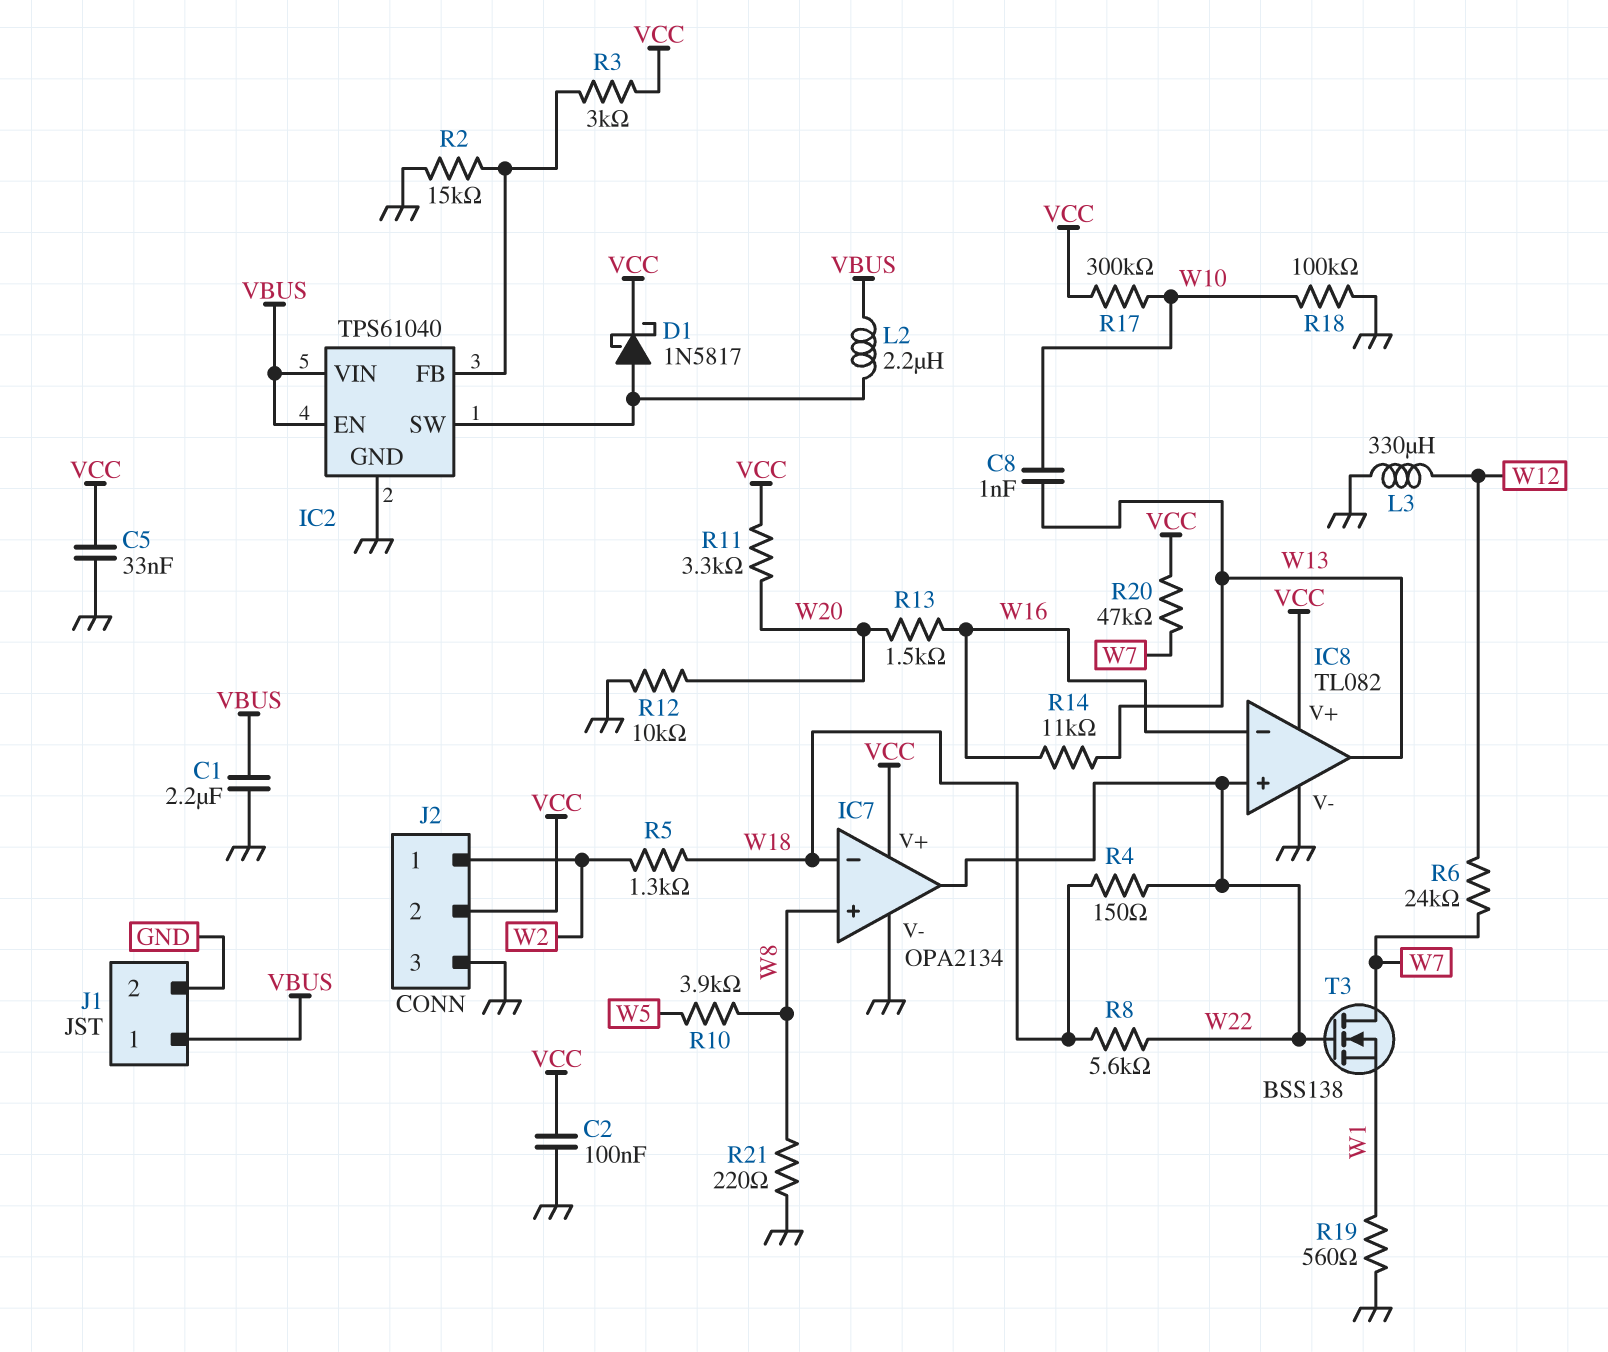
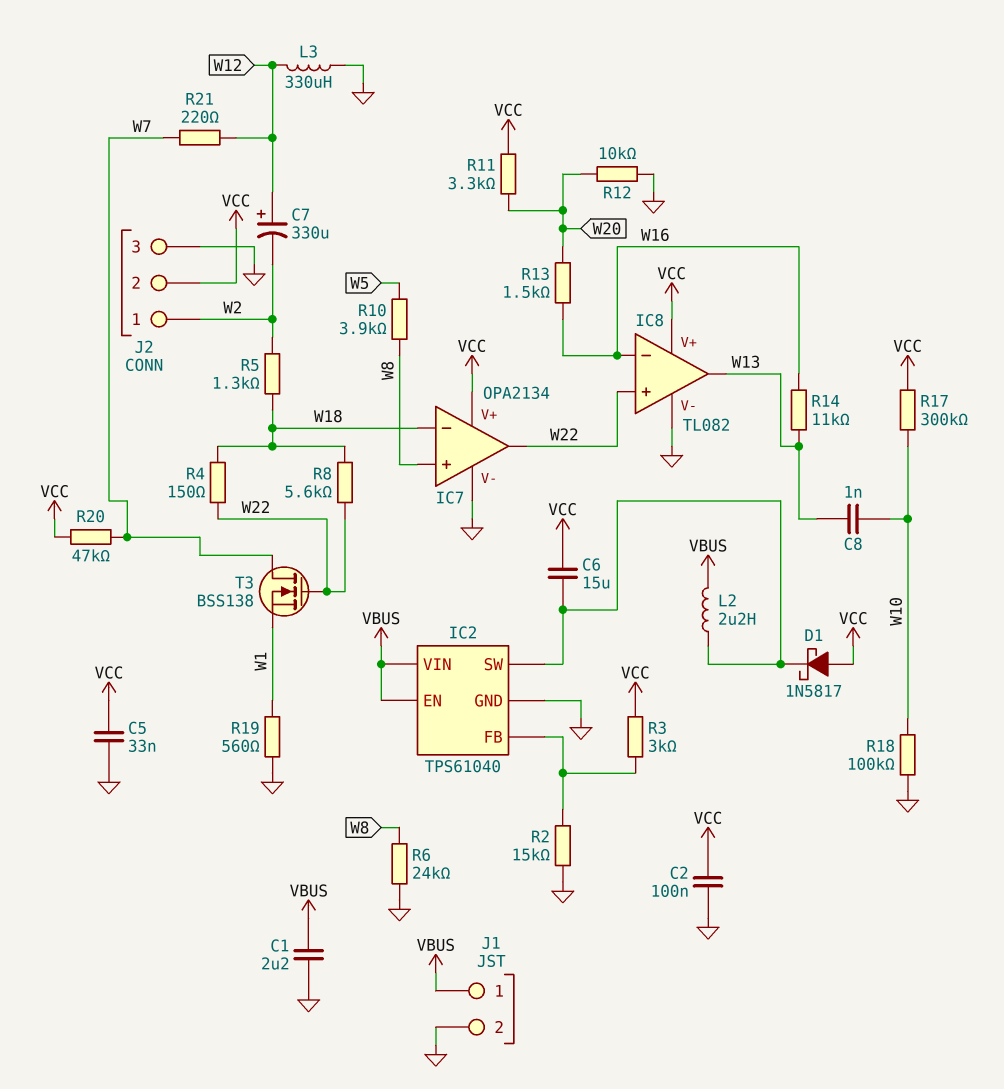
C6: none -> 15uF (IC2/SW, VCC)
C7: none -> 330uF (plus W12, minus W2)
D1: schottky 1N5817 (A IC2/SW, K VCC) -> schottky 1N5817 (A VCC, K IC2/SW)
R6: 24k (W7, W12) -> 24k (GND, W8)
R21: 220 (GND, W8) -> 220 (W7, W12)

